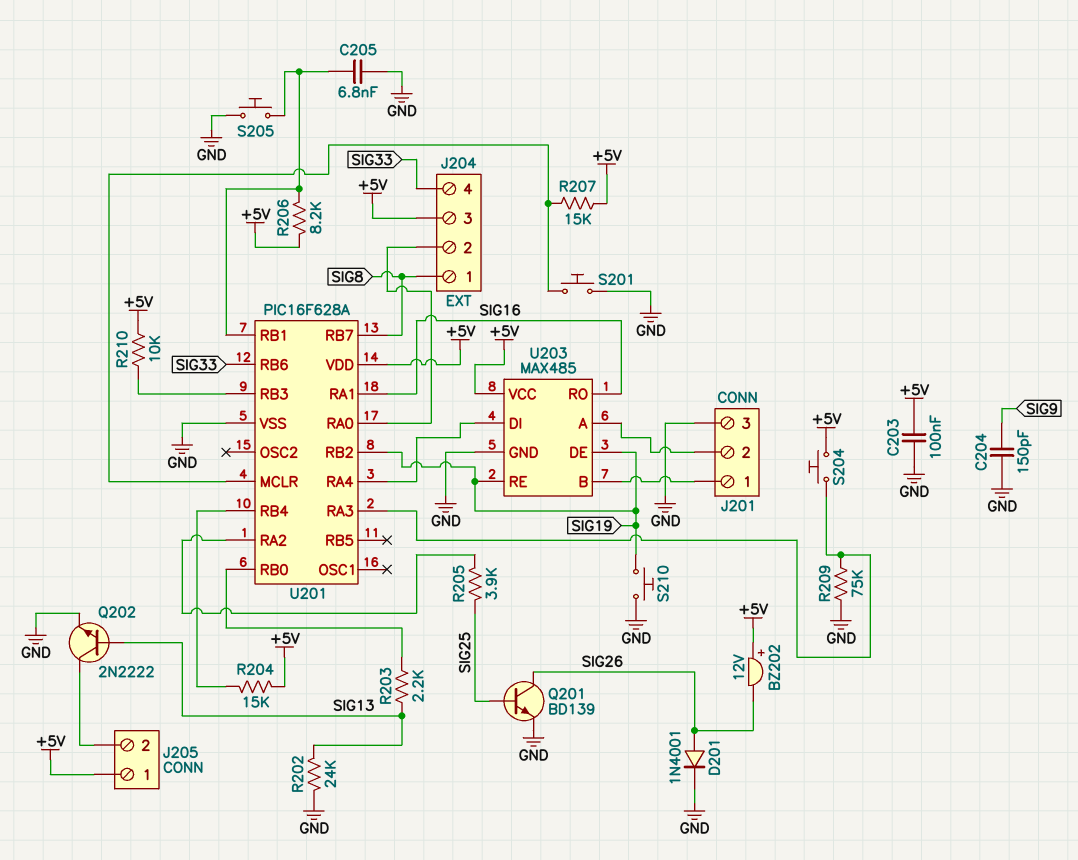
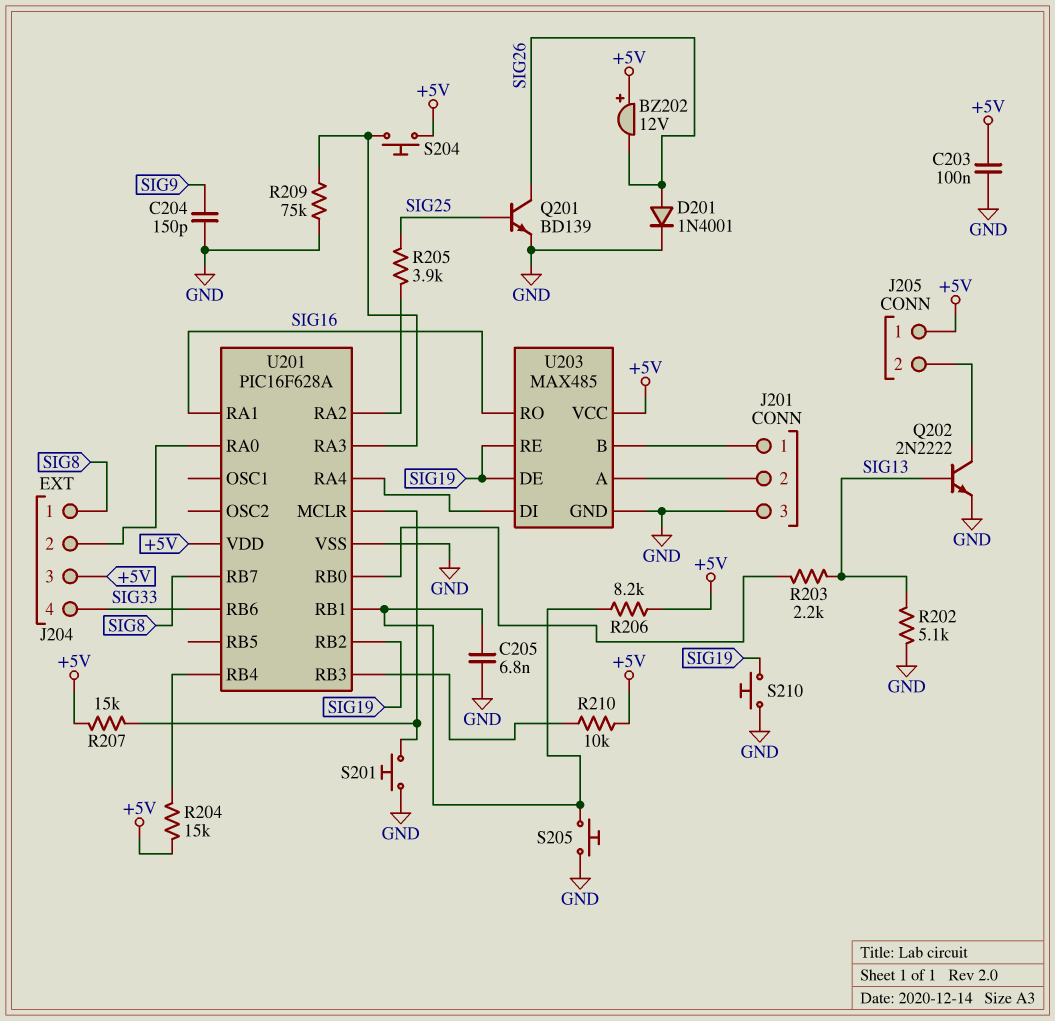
R202: 24k (GND, SIG13) -> 5.1k (GND, SIG13)

